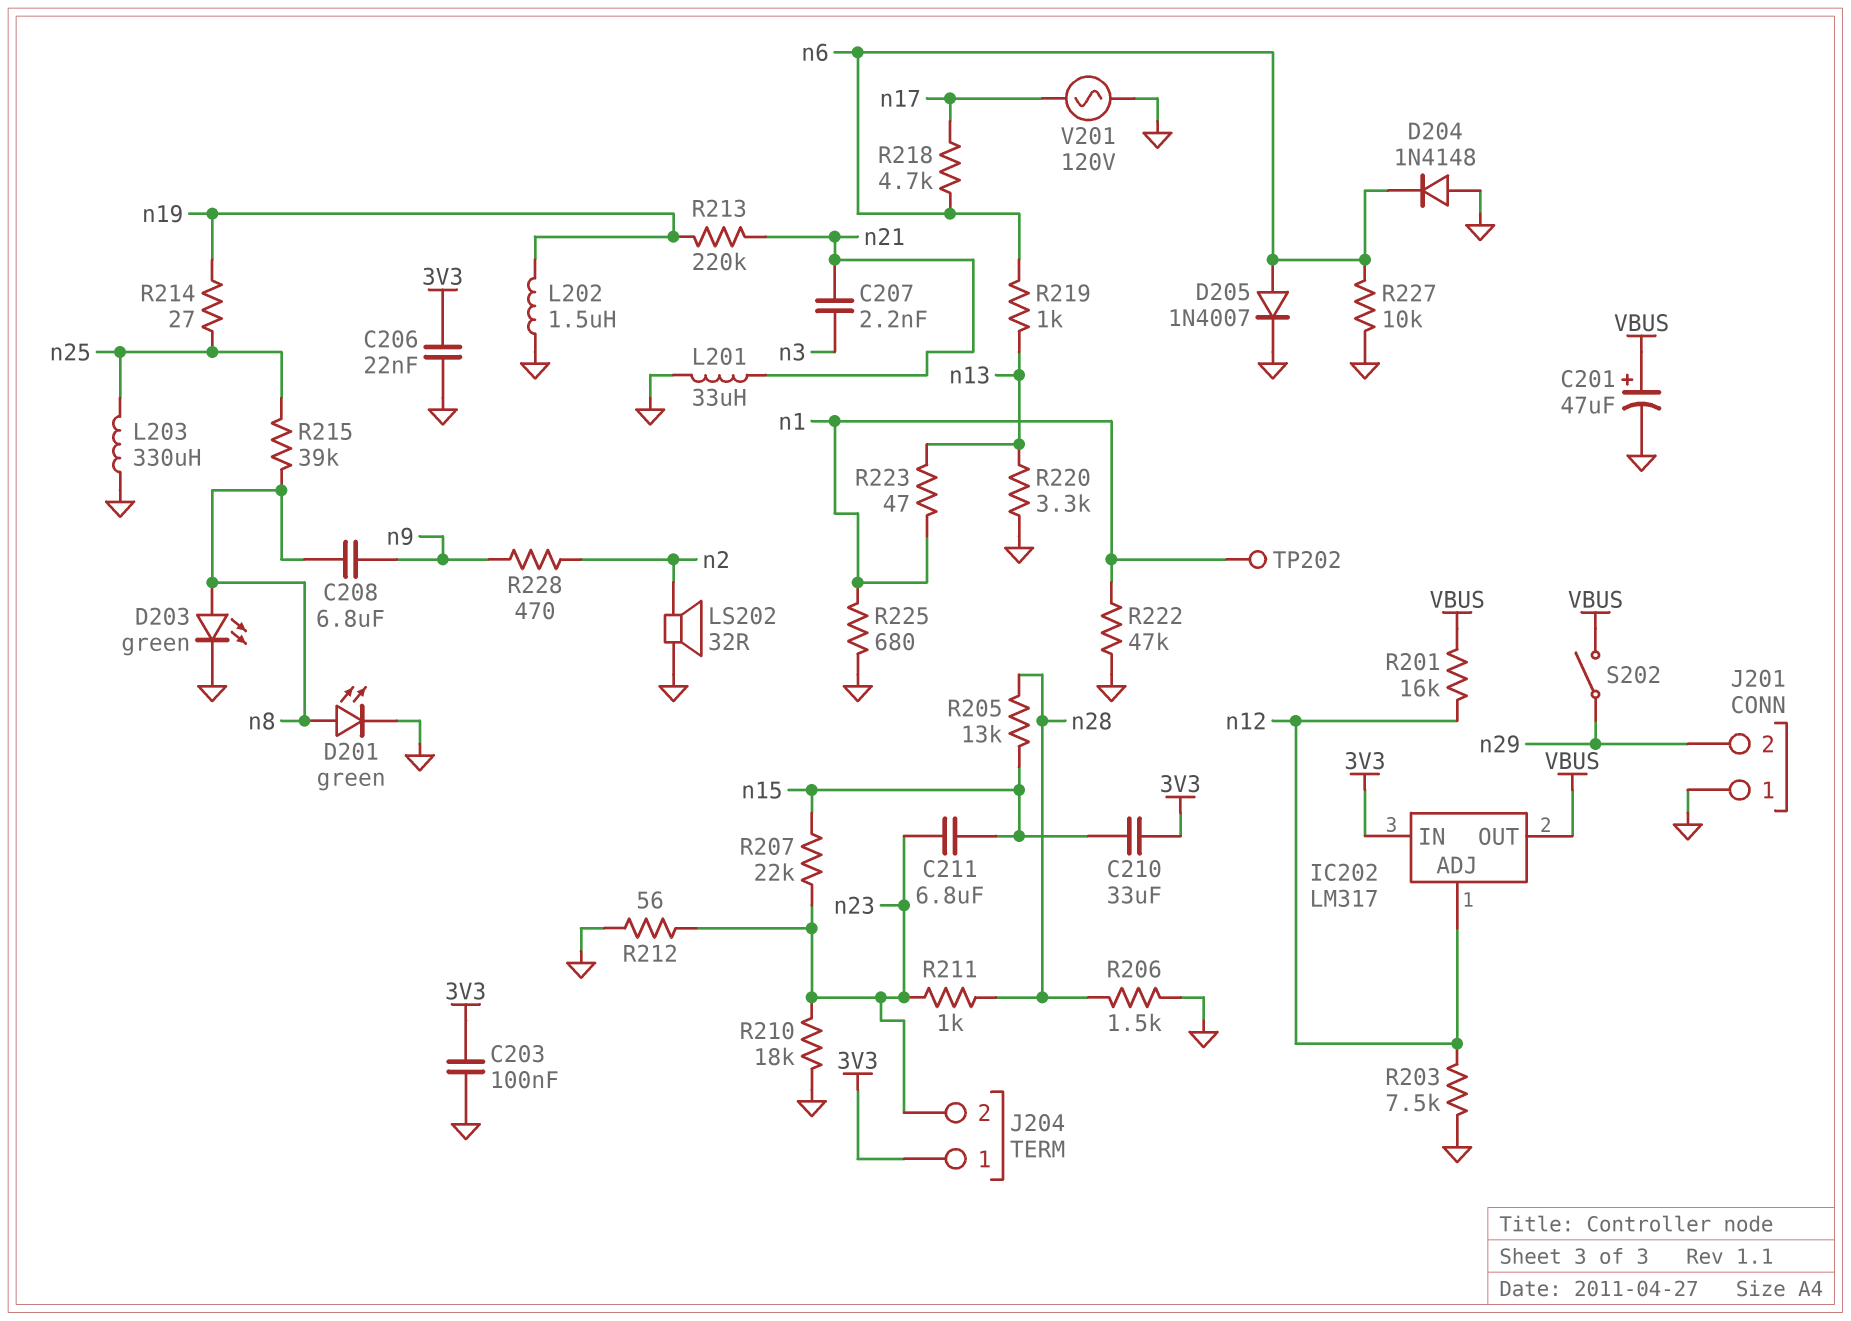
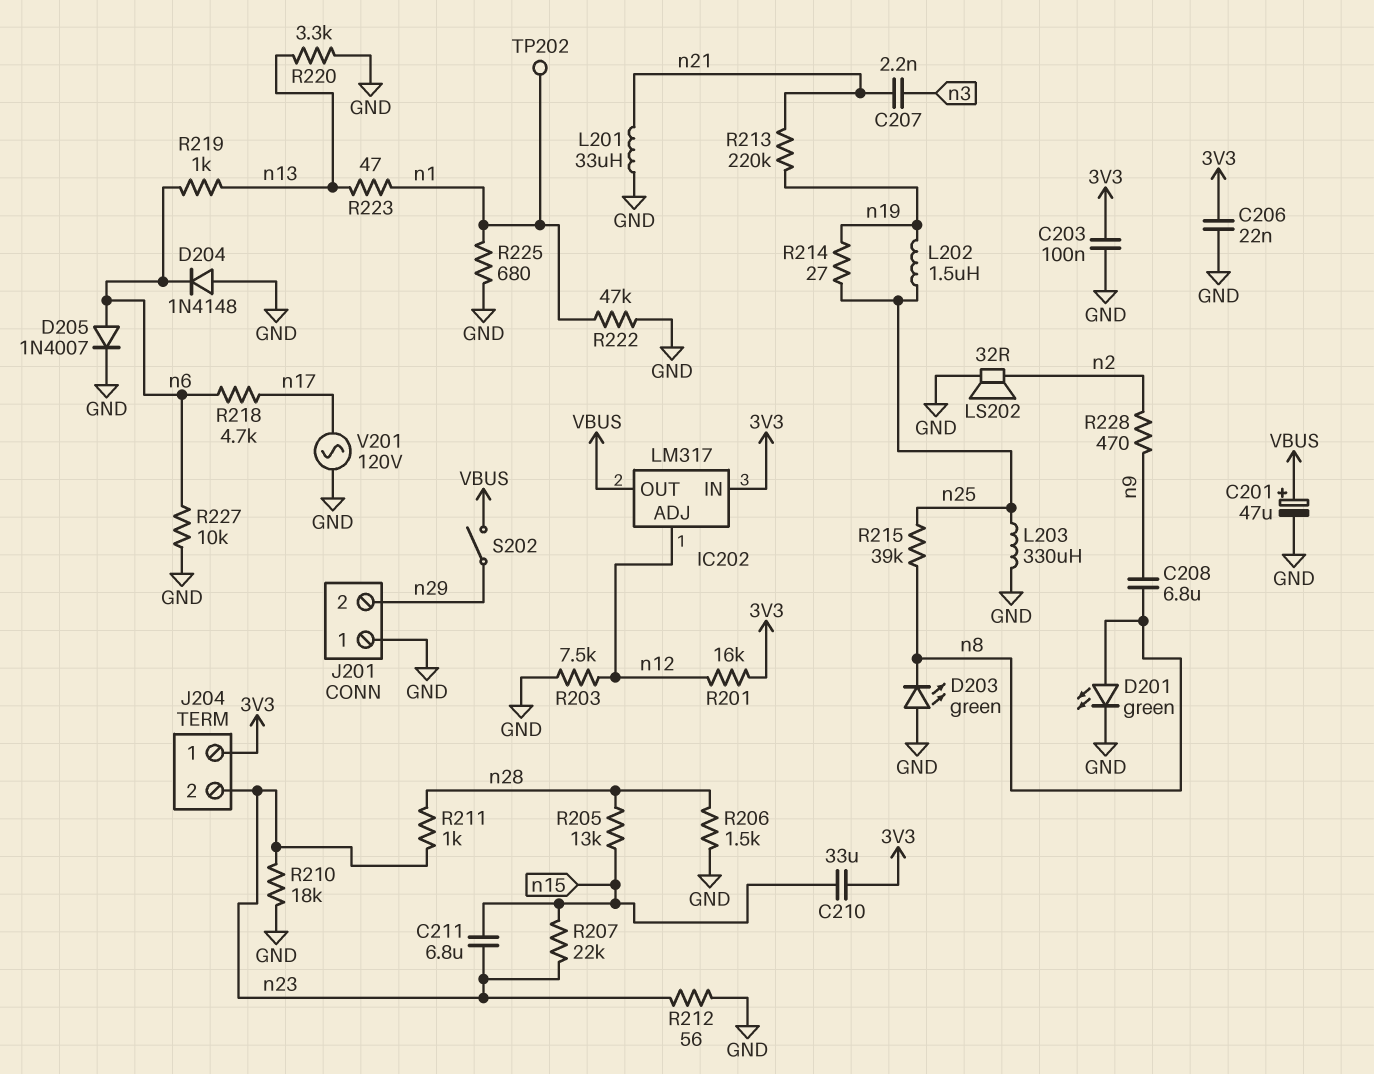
D203: LED green (A n8, K GND) -> LED green (A GND, K n8)
L202: 1.5uH (GND, n19) -> 1.5uH (n19, n25)
R201: 16k (VBUS, n12) -> 16k (3V3, n12)

